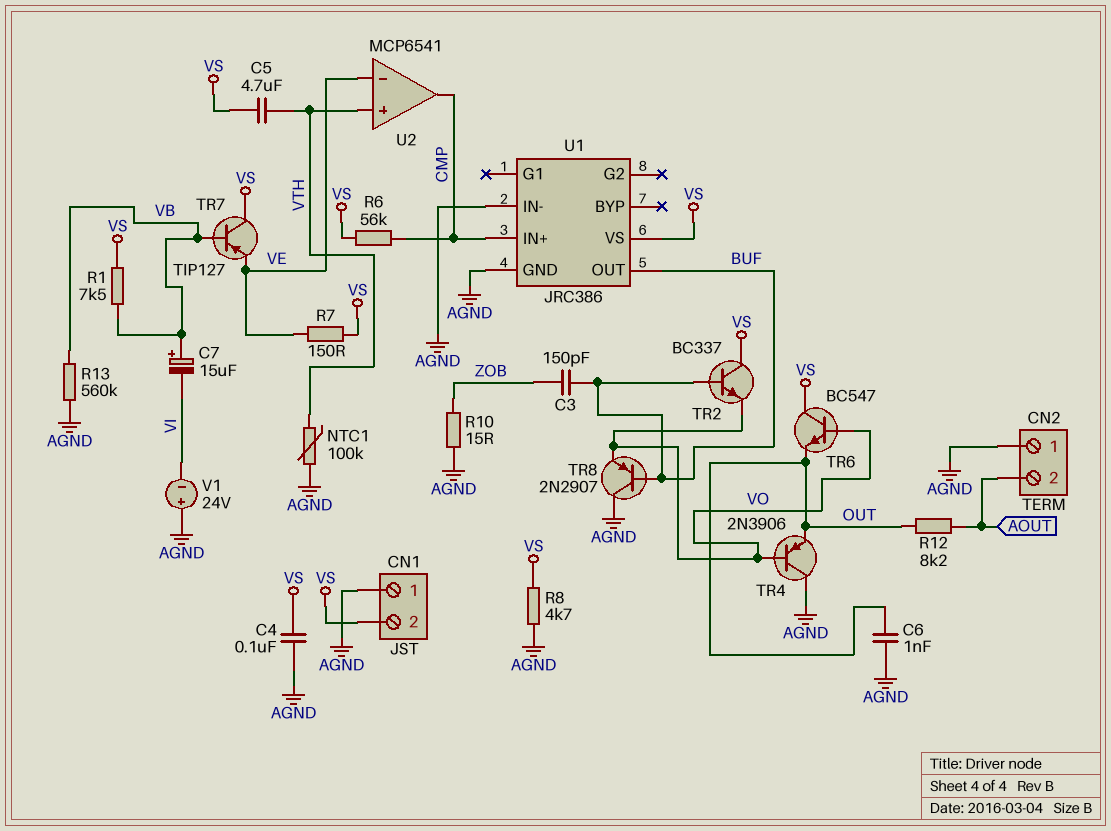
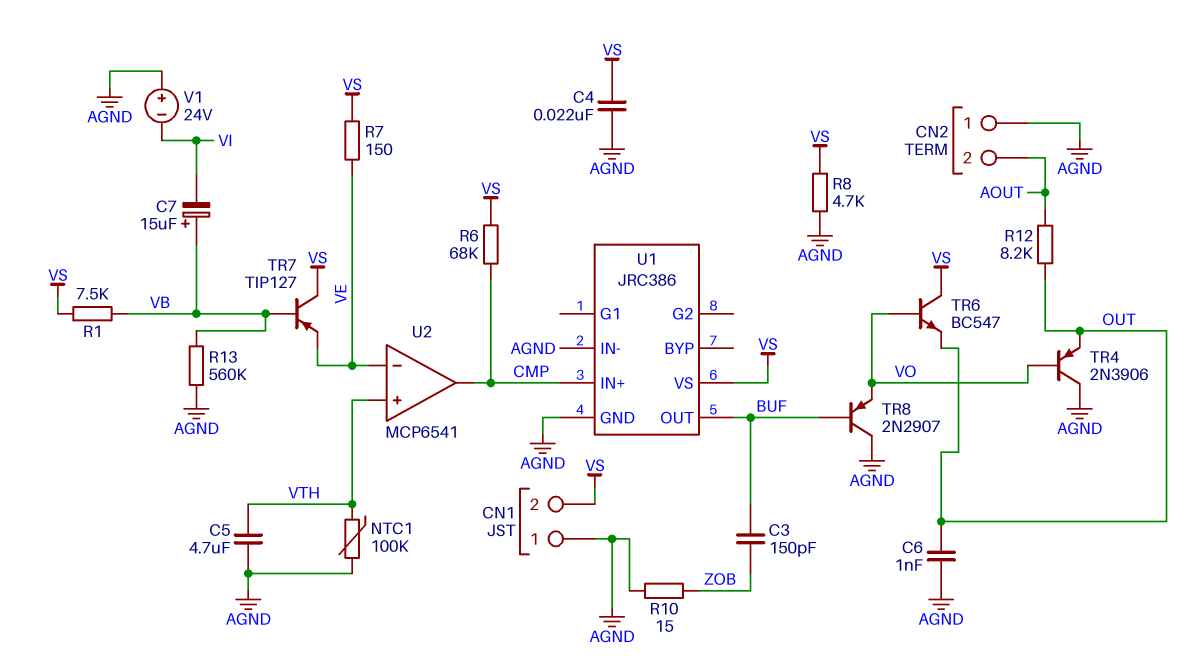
C4: 100nF (AGND, VS) -> 22nF (AGND, VS)
C5: 4.7uF (VS, VTH) -> 4.7uF (AGND, VTH)
R6: 56k (CMP, VS) -> 68k (CMP, VS)
TR2: NPN BC337 (B BUF, C VS, E VO) -> none

